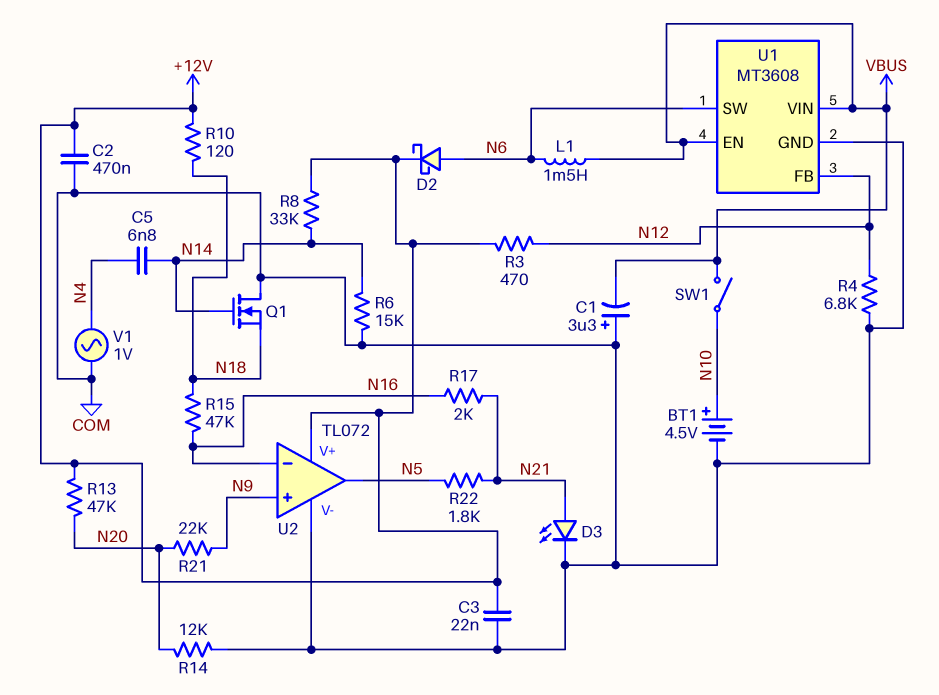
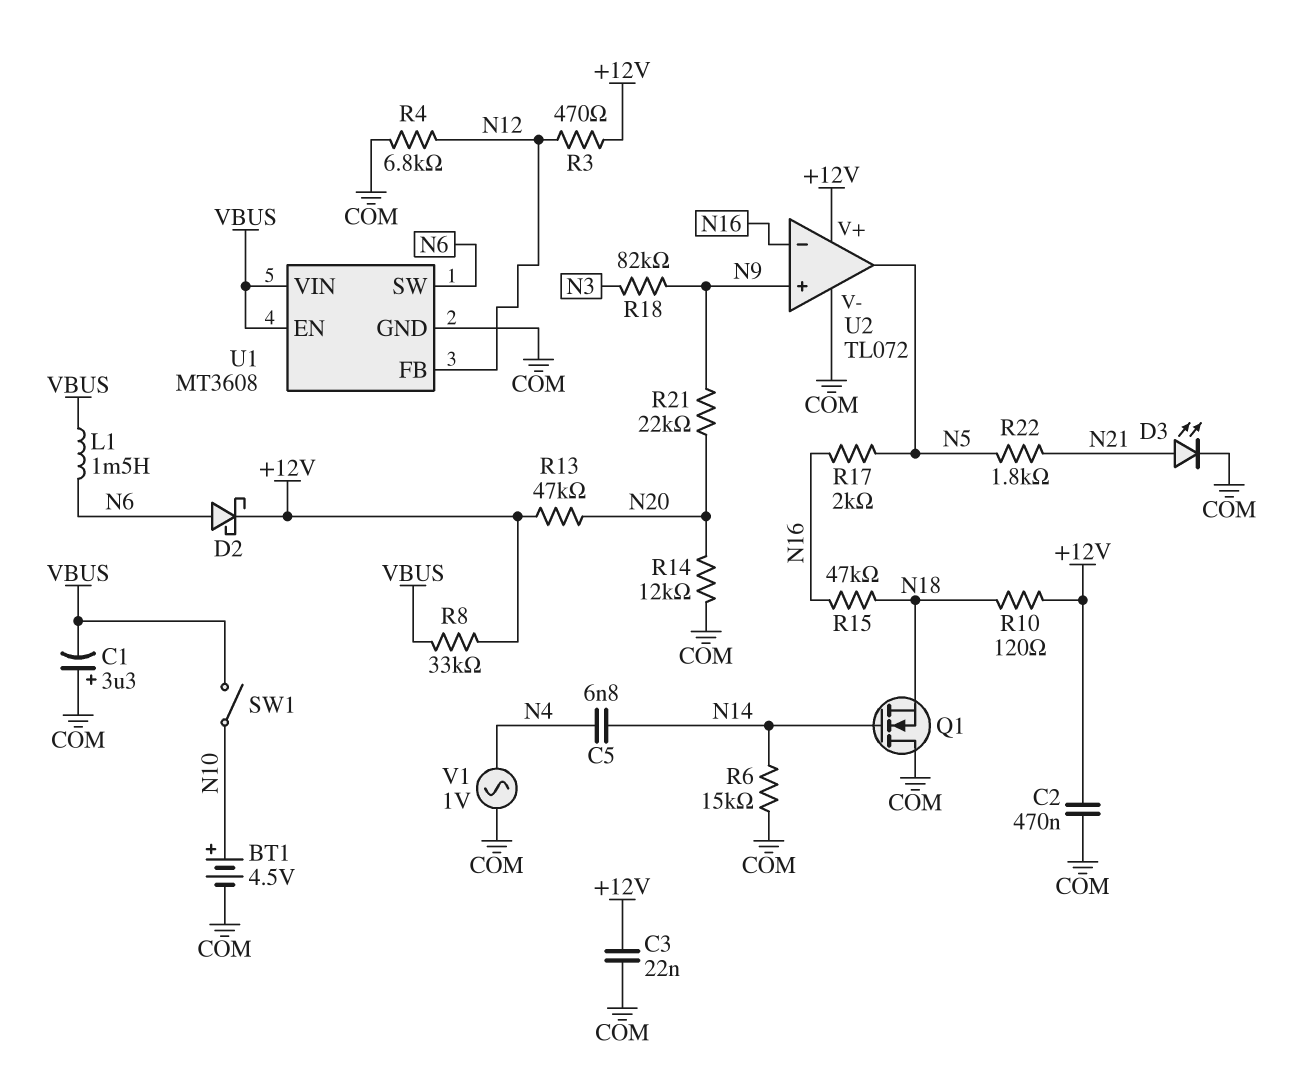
R8: 33k (+12V, N14) -> 33k (+12V, VBUS)
R17: 2k (N16, N21) -> 2k (N5, N16)
R18: none -> 82k (N3, N9)

